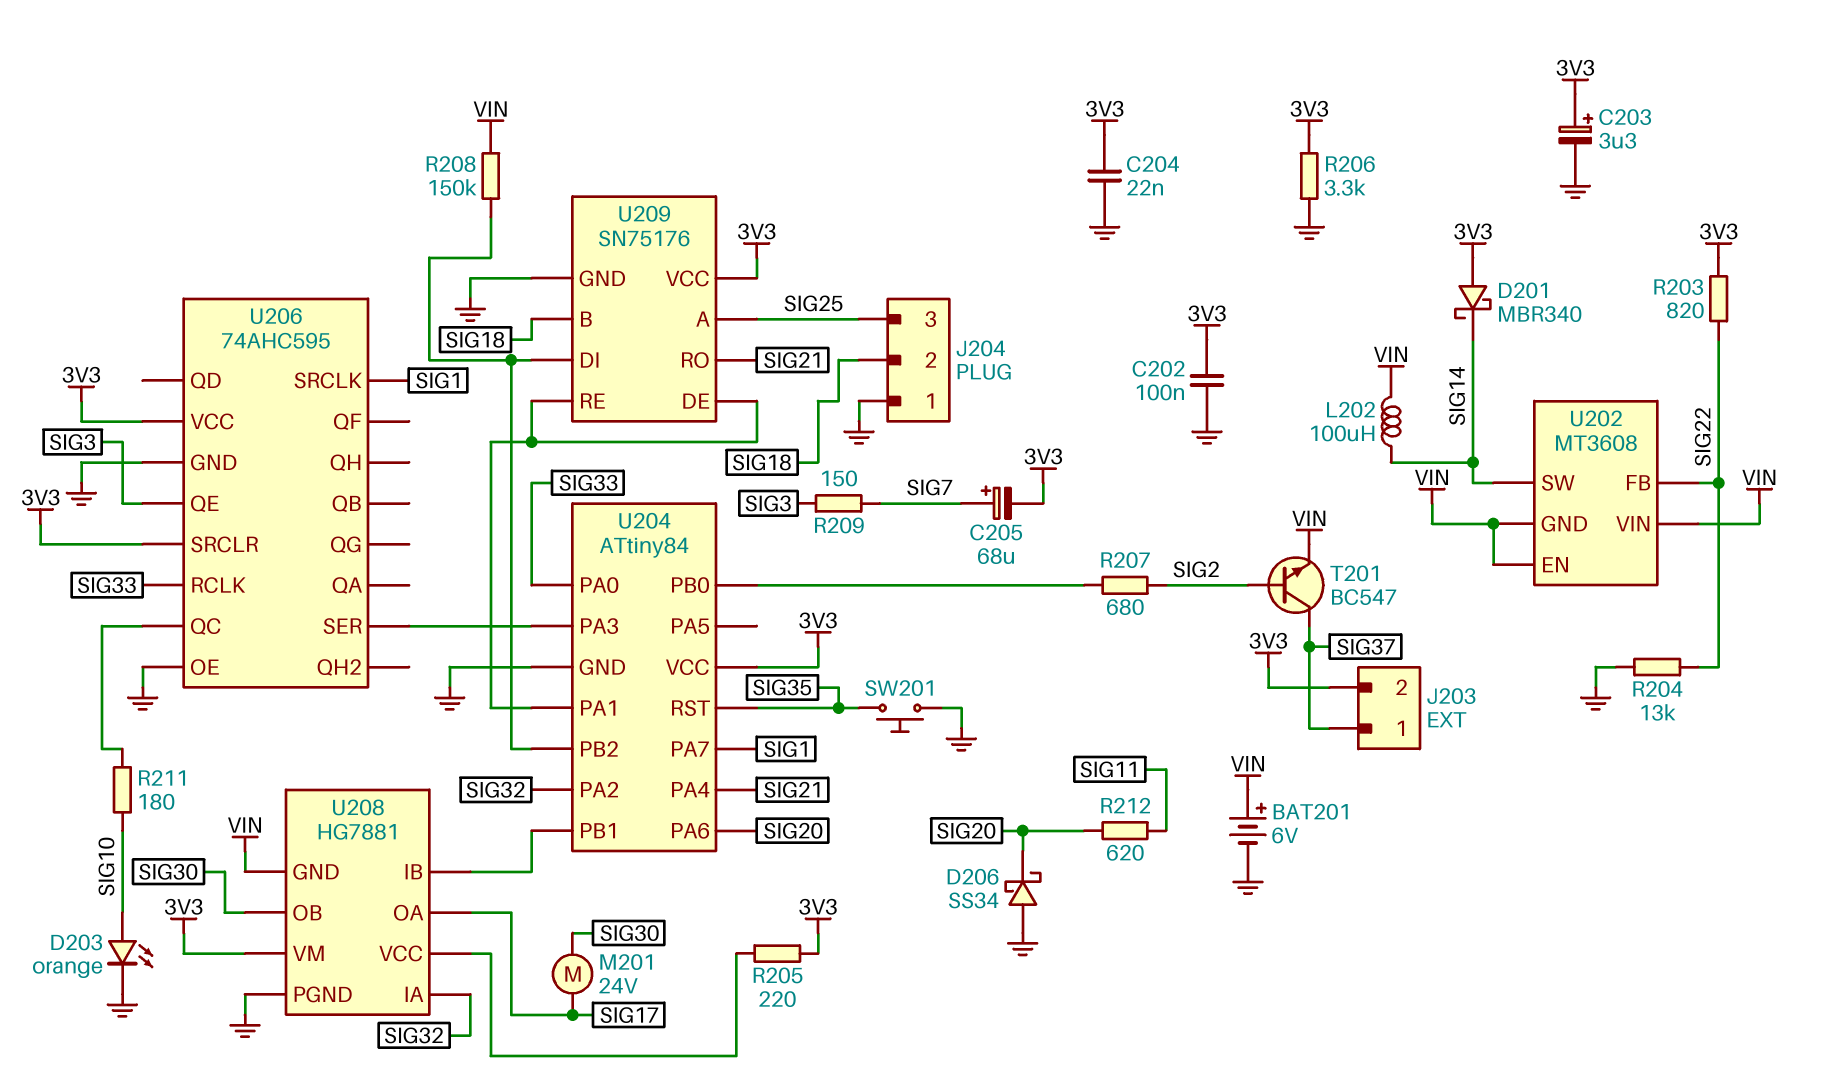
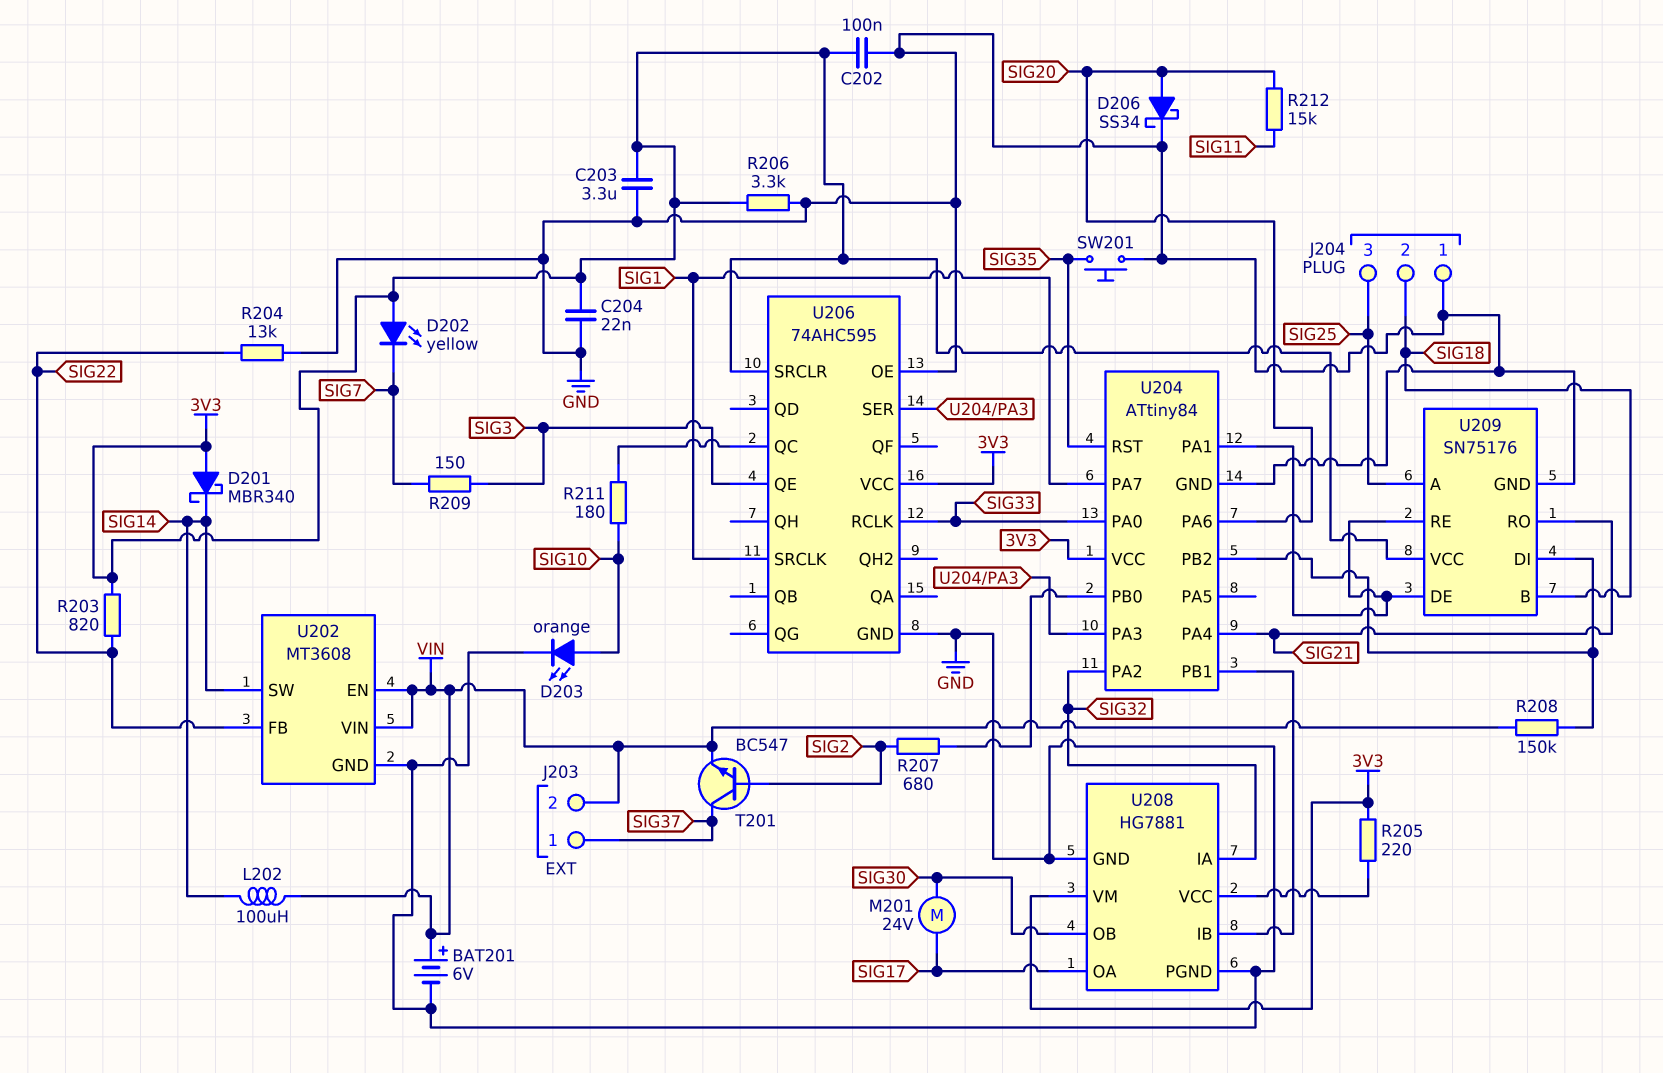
C203: 3.3uF (plus 3V3, minus GND) -> 3.3uF (3V3, GND)
C205: 68uF (plus SIG7, minus 3V3) -> none
D202: none -> LED yellow (A 3V3, K SIG7)
D206: schottky SS34 (A GND, K SIG20) -> schottky SS34 (A SIG20, K GND)
J203 pin 2: 3V3 -> VIN
R212: 620 (SIG11, SIG20) -> 15k (SIG11, SIG20)
U202 pin GND: VIN -> GND
U208 pin GND: VIN -> GND

